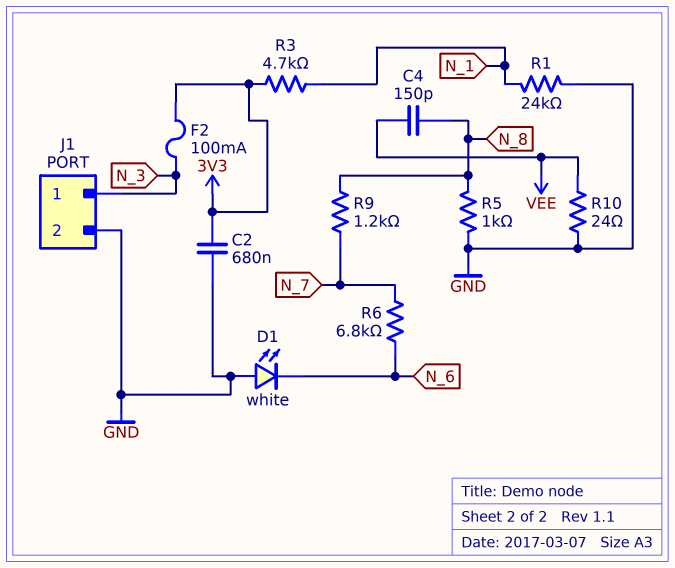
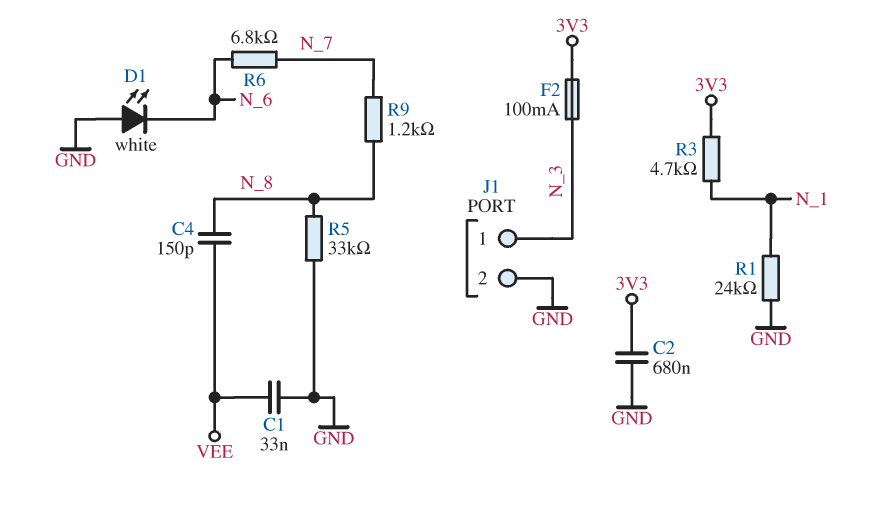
C1: none -> 33nF (GND, VEE)
R5: 1k (GND, N_8) -> 33k (GND, N_8)
R10: 24 (GND, VEE) -> none

